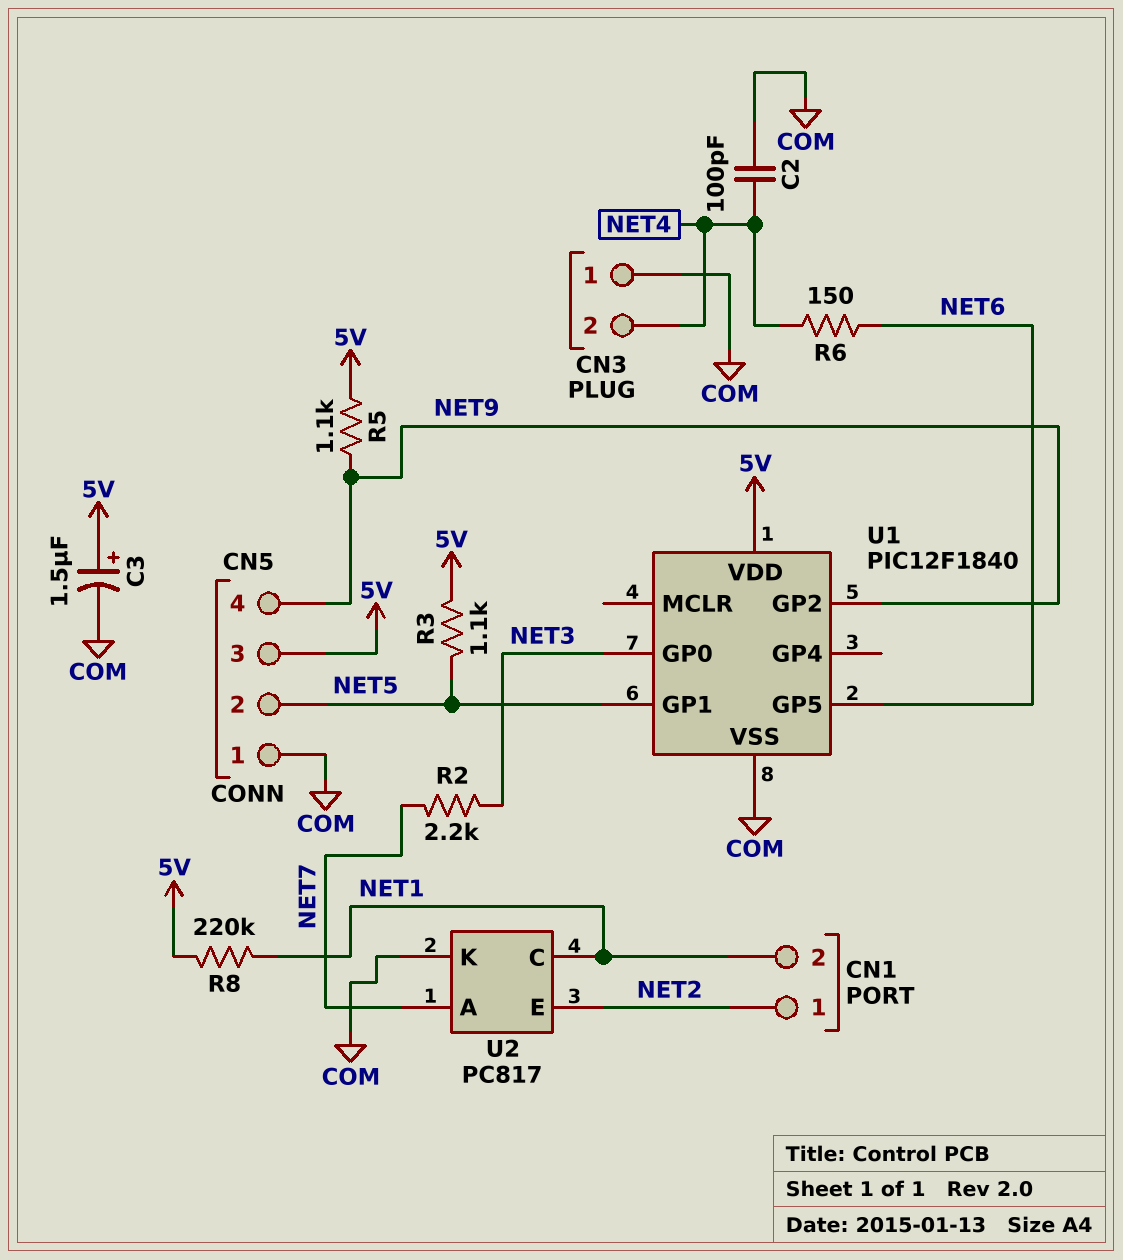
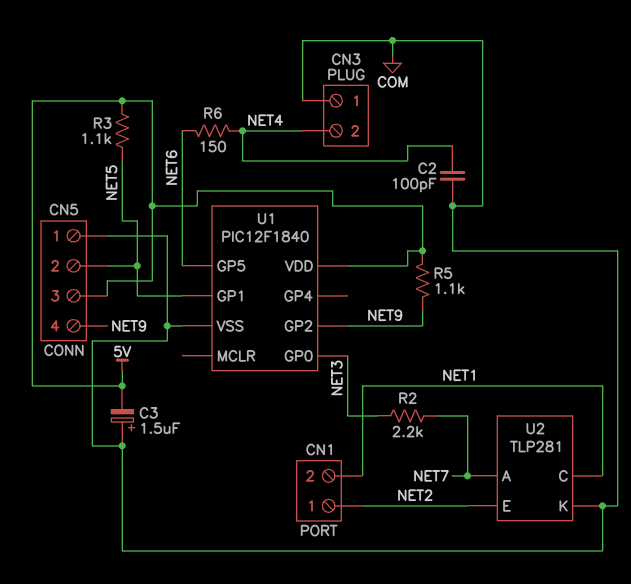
C3: 1.5uF (plus 5V, minus COM) -> 1.5uF (plus COM, minus 5V)
R8: 220k (5V, NET1) -> none
U2: PC817 -> TLP281

